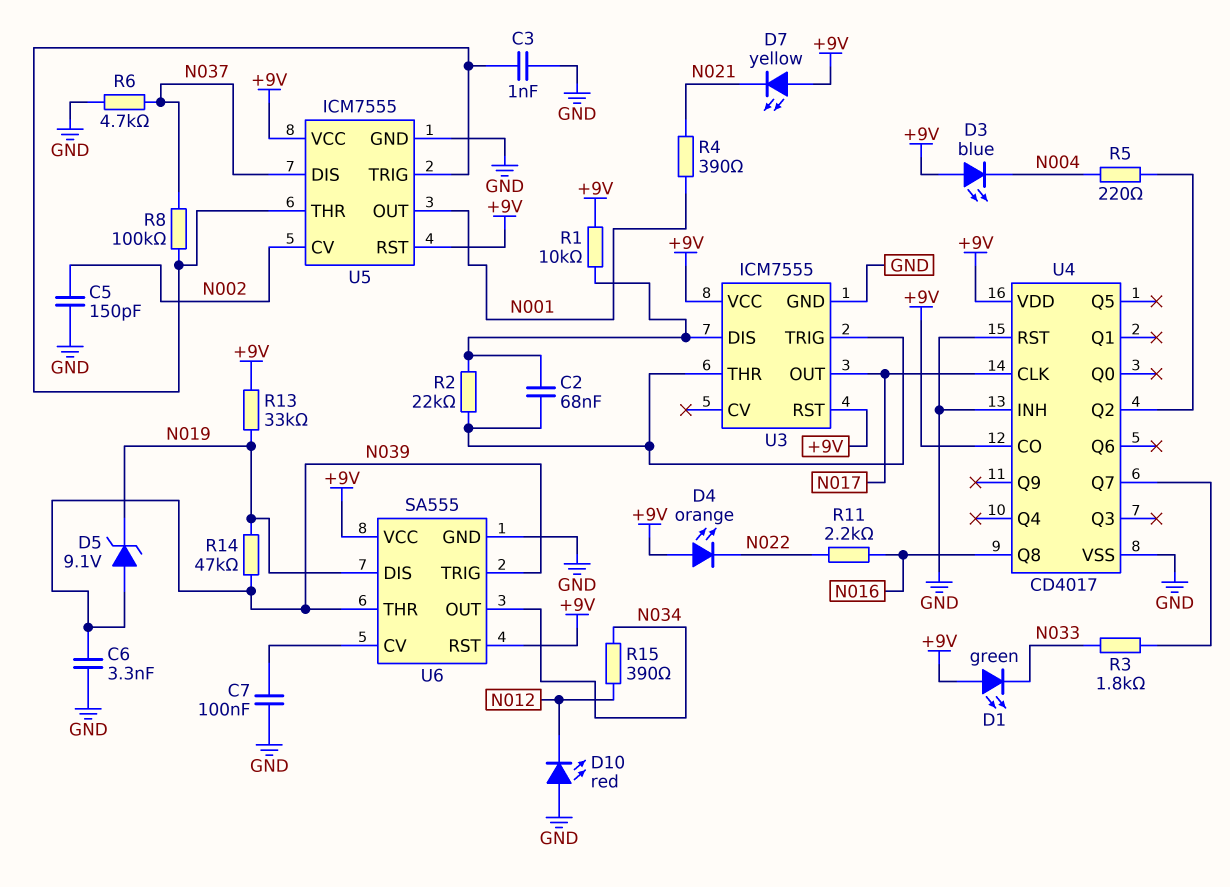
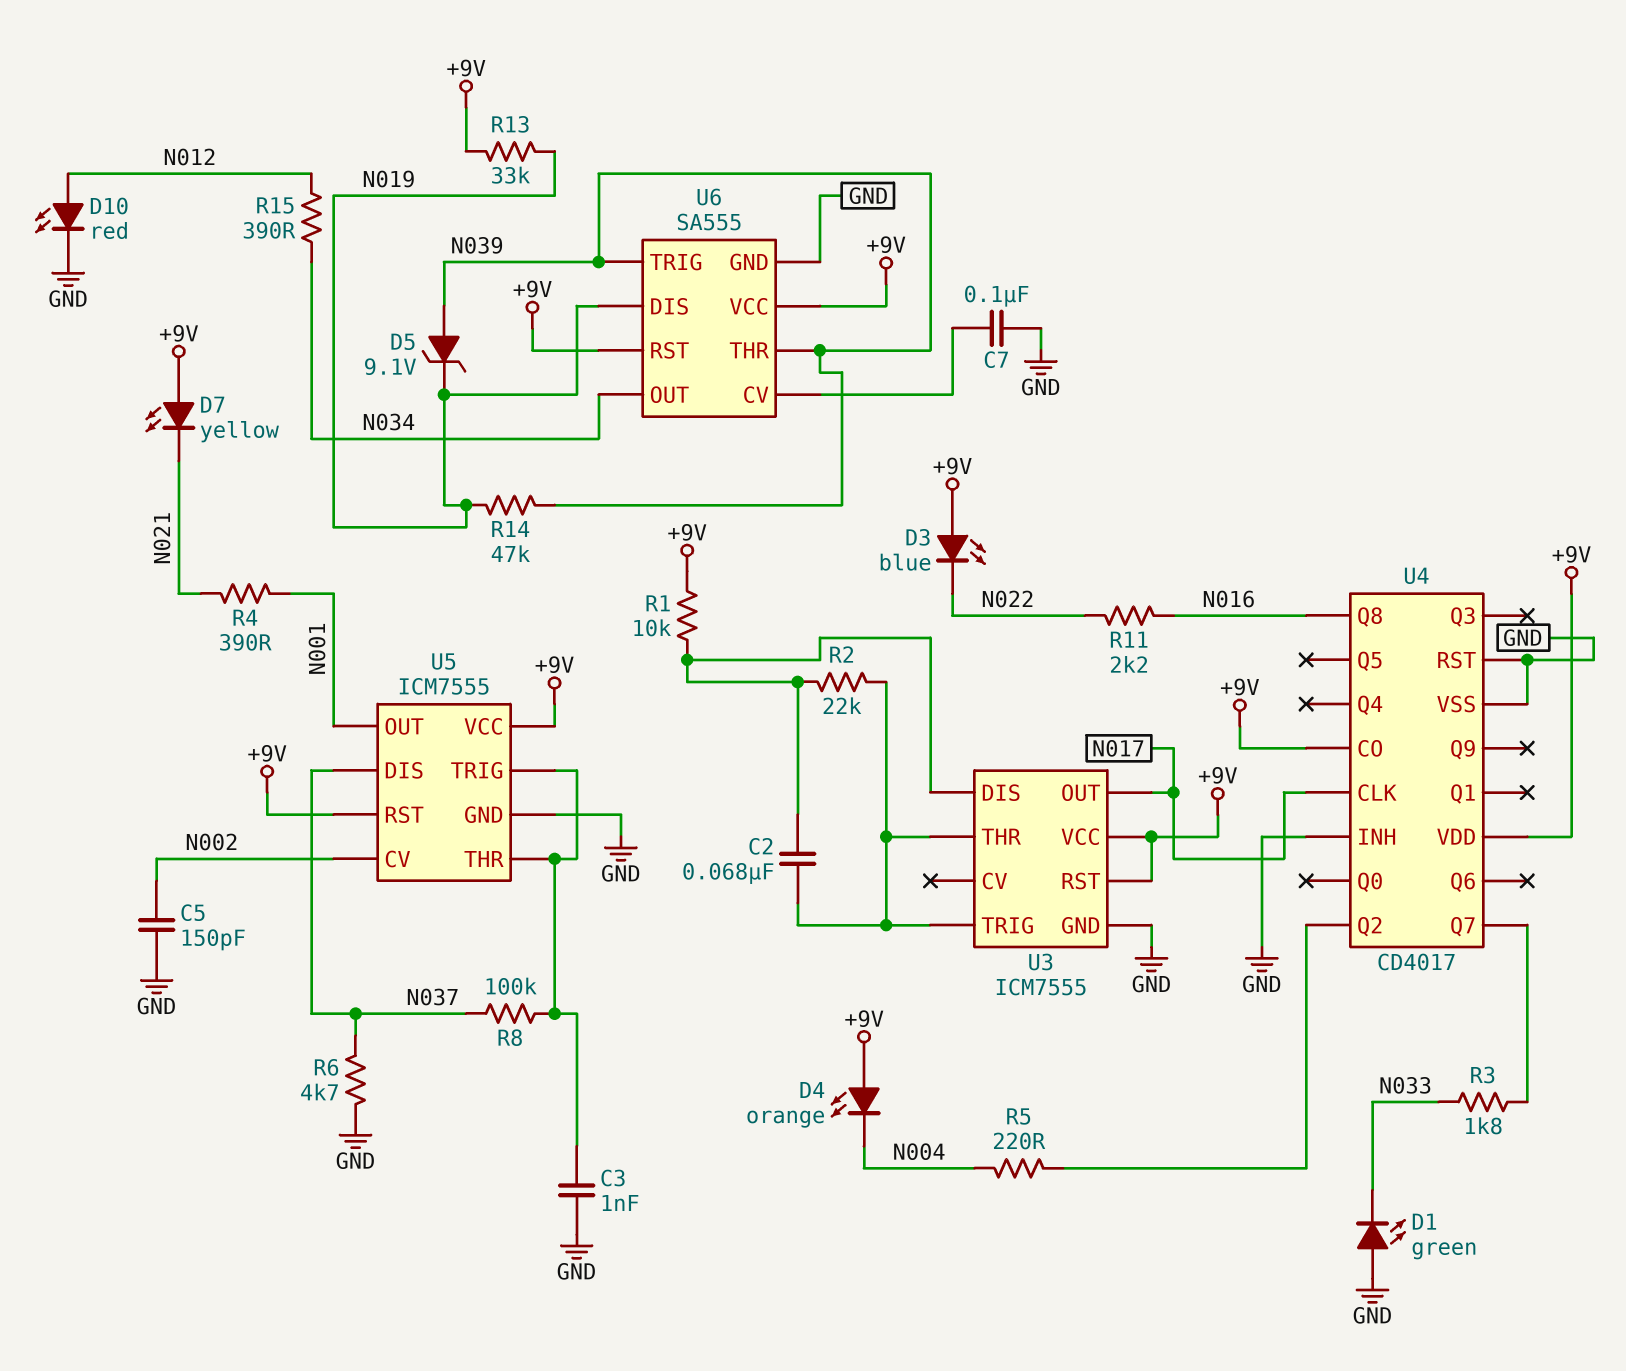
C6: 3.3nF (GND, N039) -> none
D1: LED green (A +9V, K N033) -> LED green (A GND, K N033)
D3: LED blue (A +9V, K N004) -> LED blue (A +9V, K N022)
D4: LED orange (A +9V, K N022) -> LED orange (A +9V, K N004)
D10: LED red (A GND, K N012) -> LED red (A N012, K GND)

